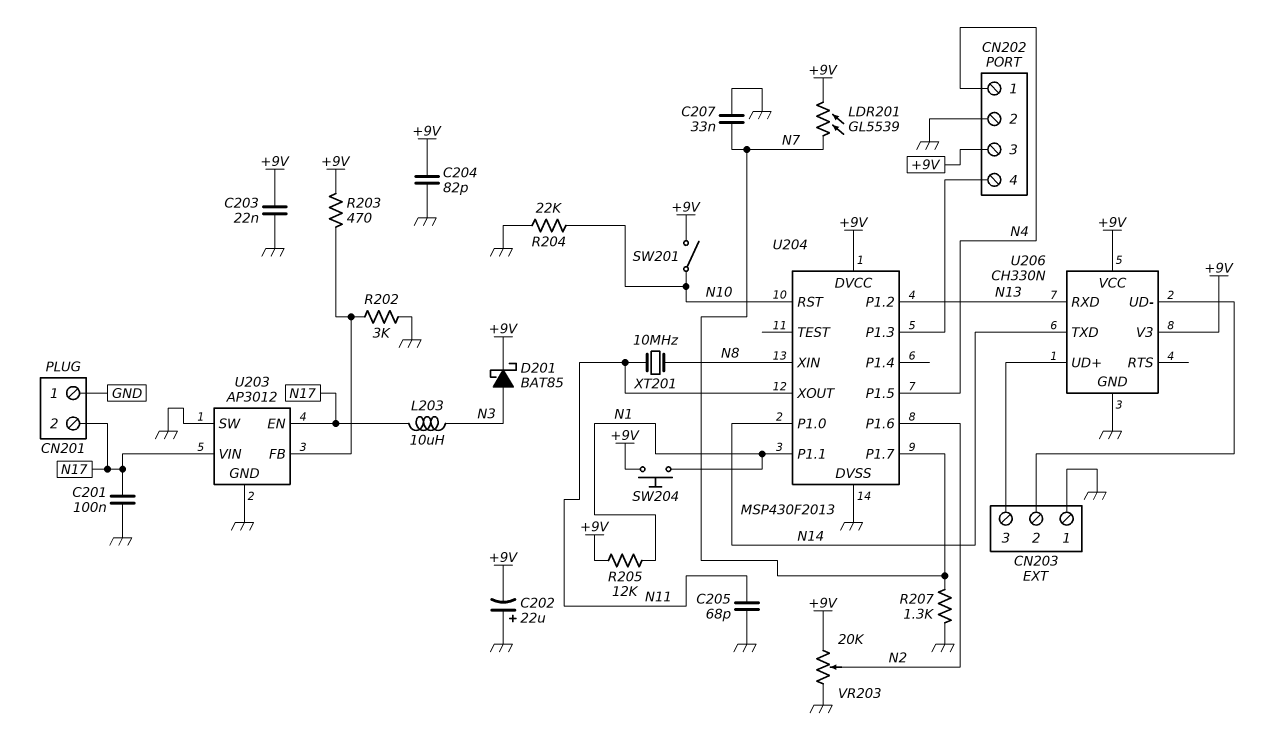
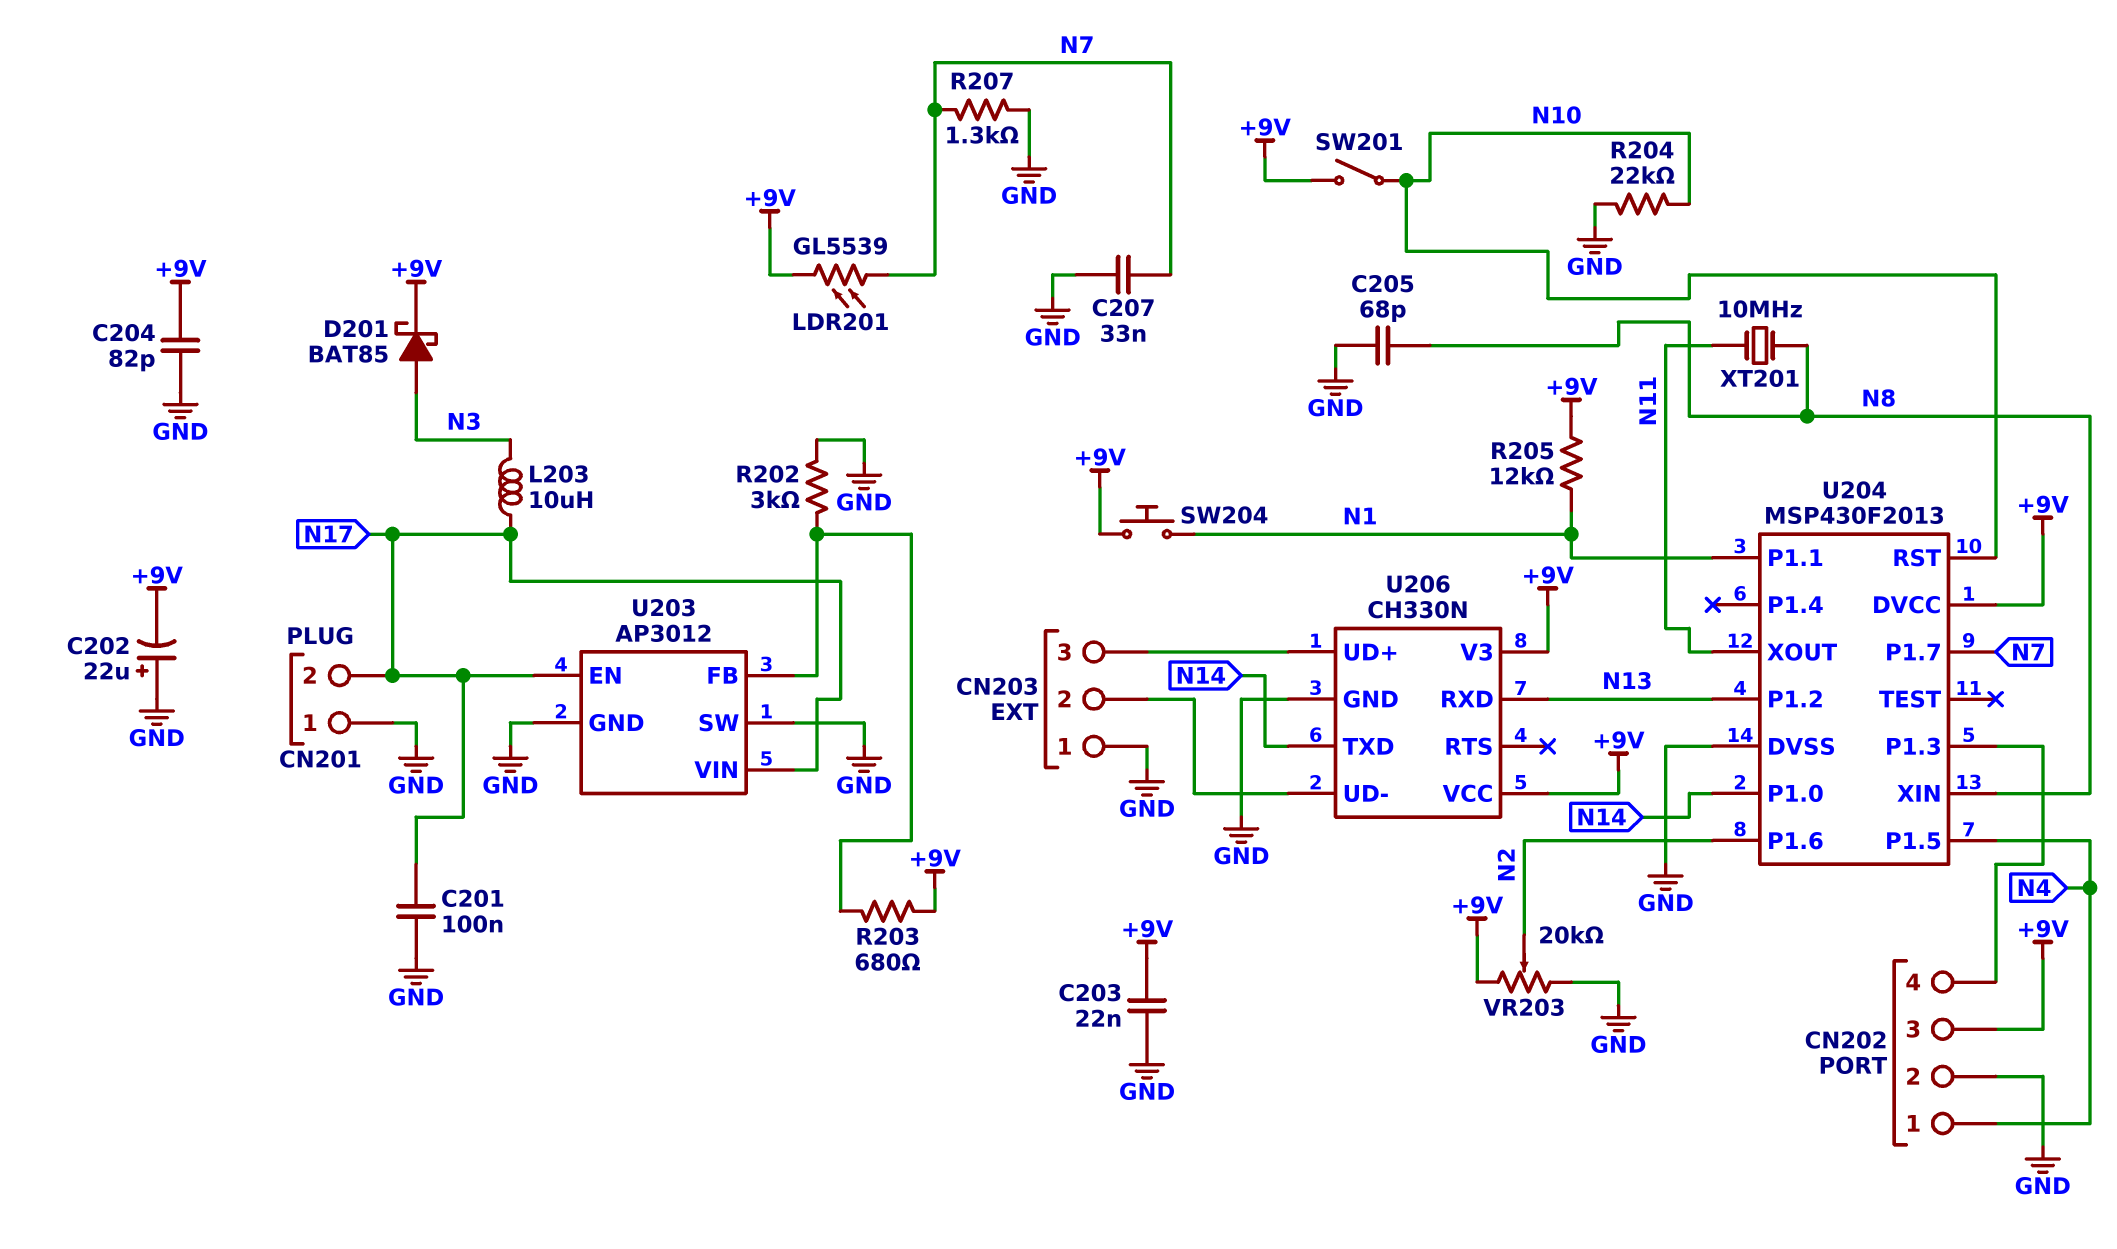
C205: 68pF (GND, N11) -> 68pF (GND, N8)
R203: 470 (+9V, U203/FB) -> 680 (+9V, U203/FB)

